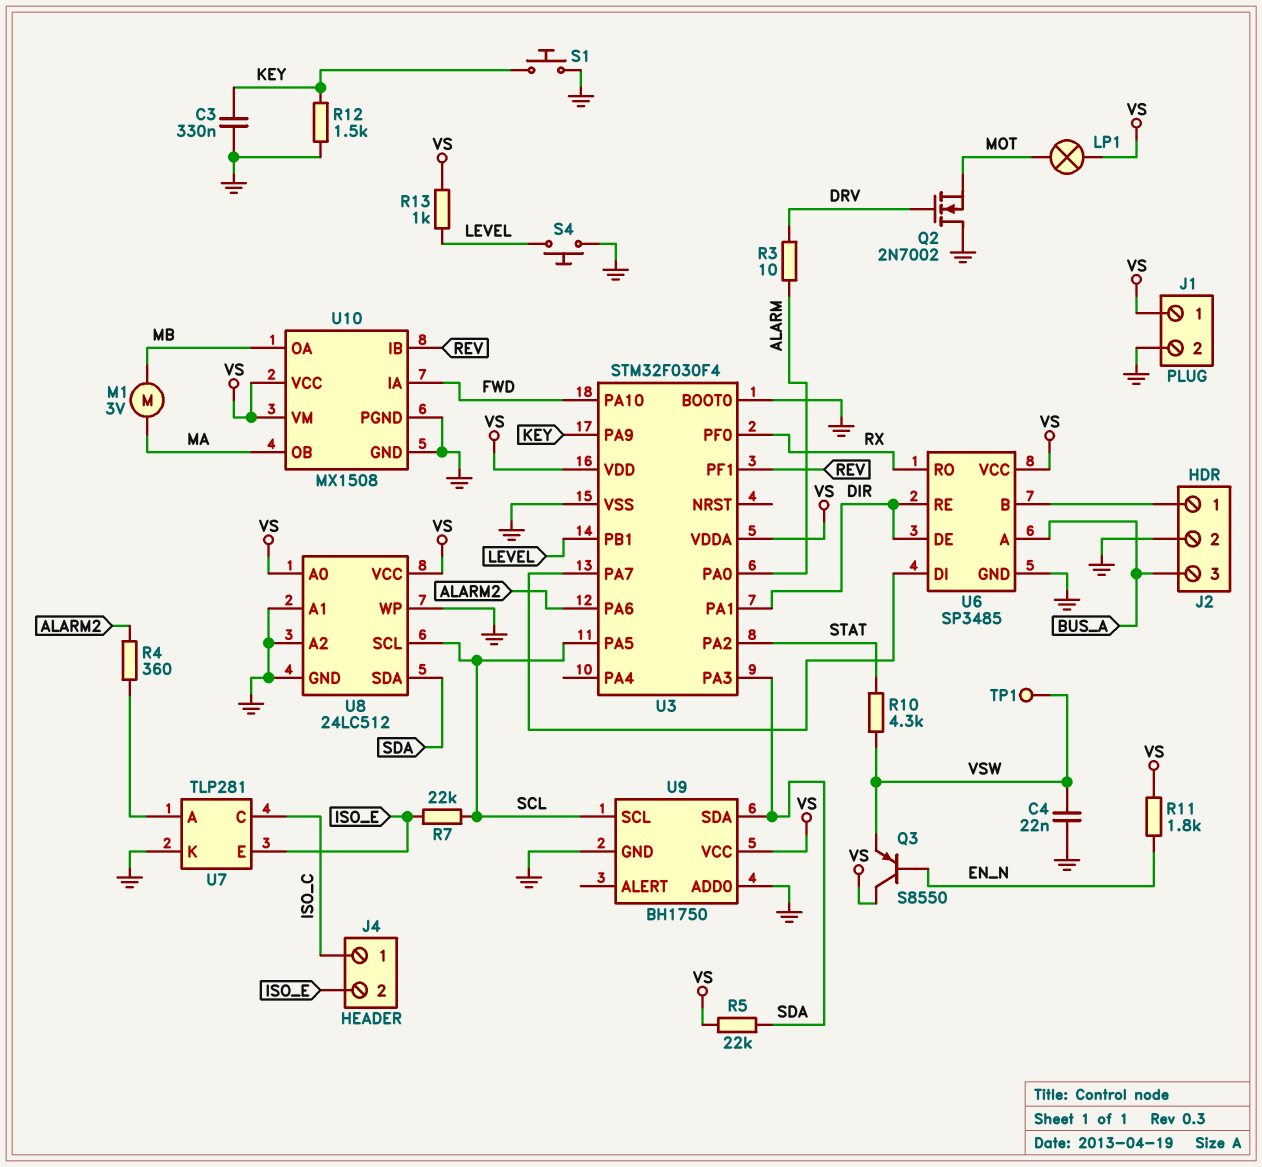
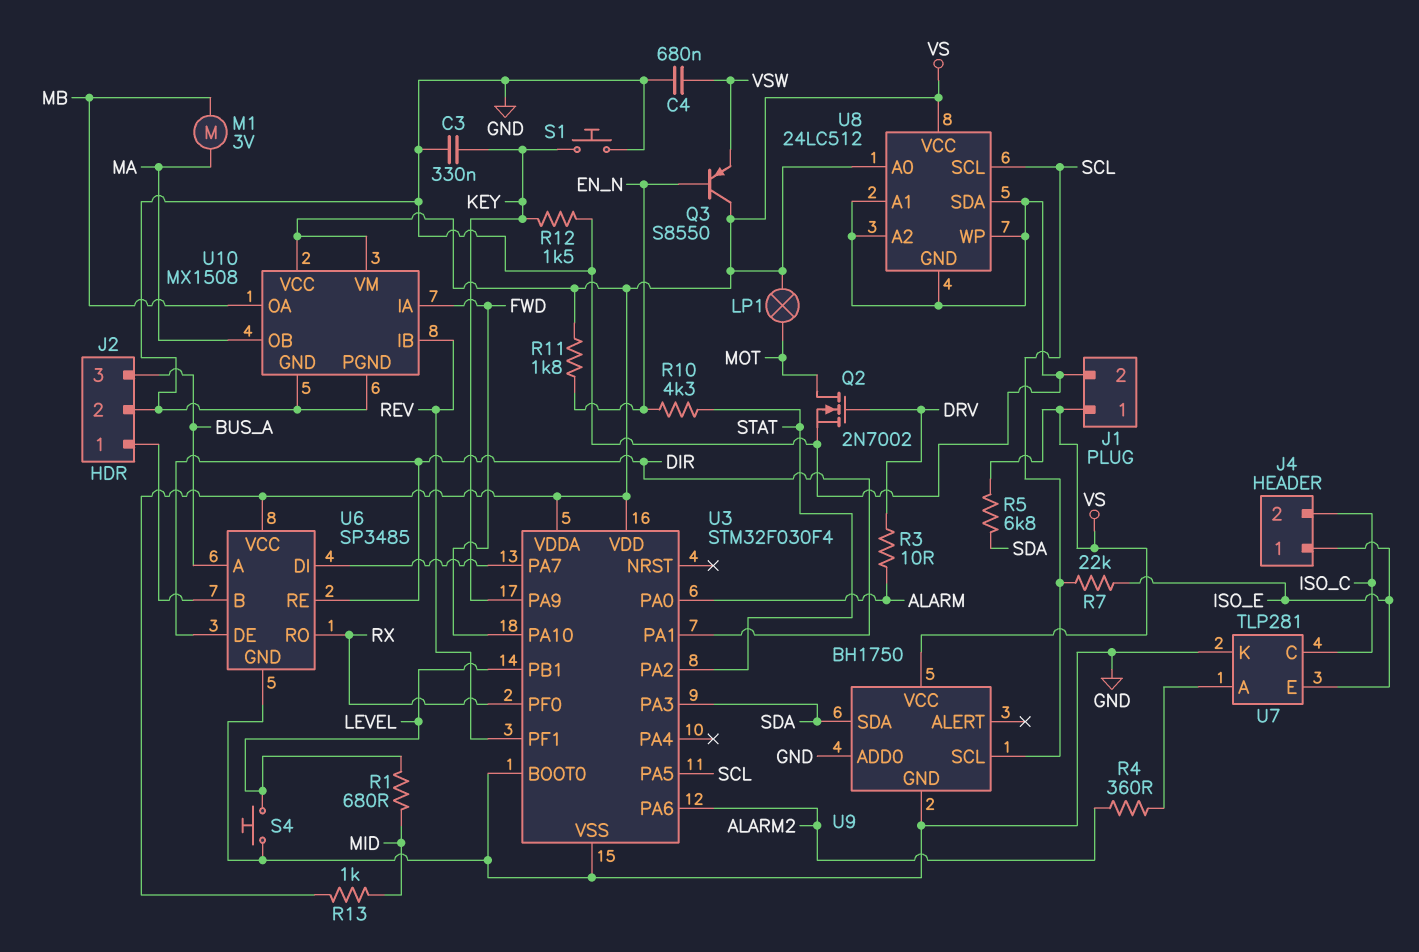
C4: 22nF (GND, VSW) -> 680nF (GND, VSW)
J4 pin 1: ISO_C -> ISO_E
J4 pin 2: ISO_E -> ISO_C
Q2: NMOS 2N7002 (G DRV, D GND, S MOT) -> NMOS 2N7002 (G DRV, D MOT, S GND)
R1: none -> 680 (LEVEL, MID)
R5: 22k (SDA, VS) -> 6.8k (SDA, VS)
R10: 4.3k (STAT, VSW) -> 4.3k (EN_N, STAT)
R13: 1k (LEVEL, VS) -> 1k (MID, VS)
TP1: test point (VSW) -> none
U8 pin SDA: SDA -> GND

